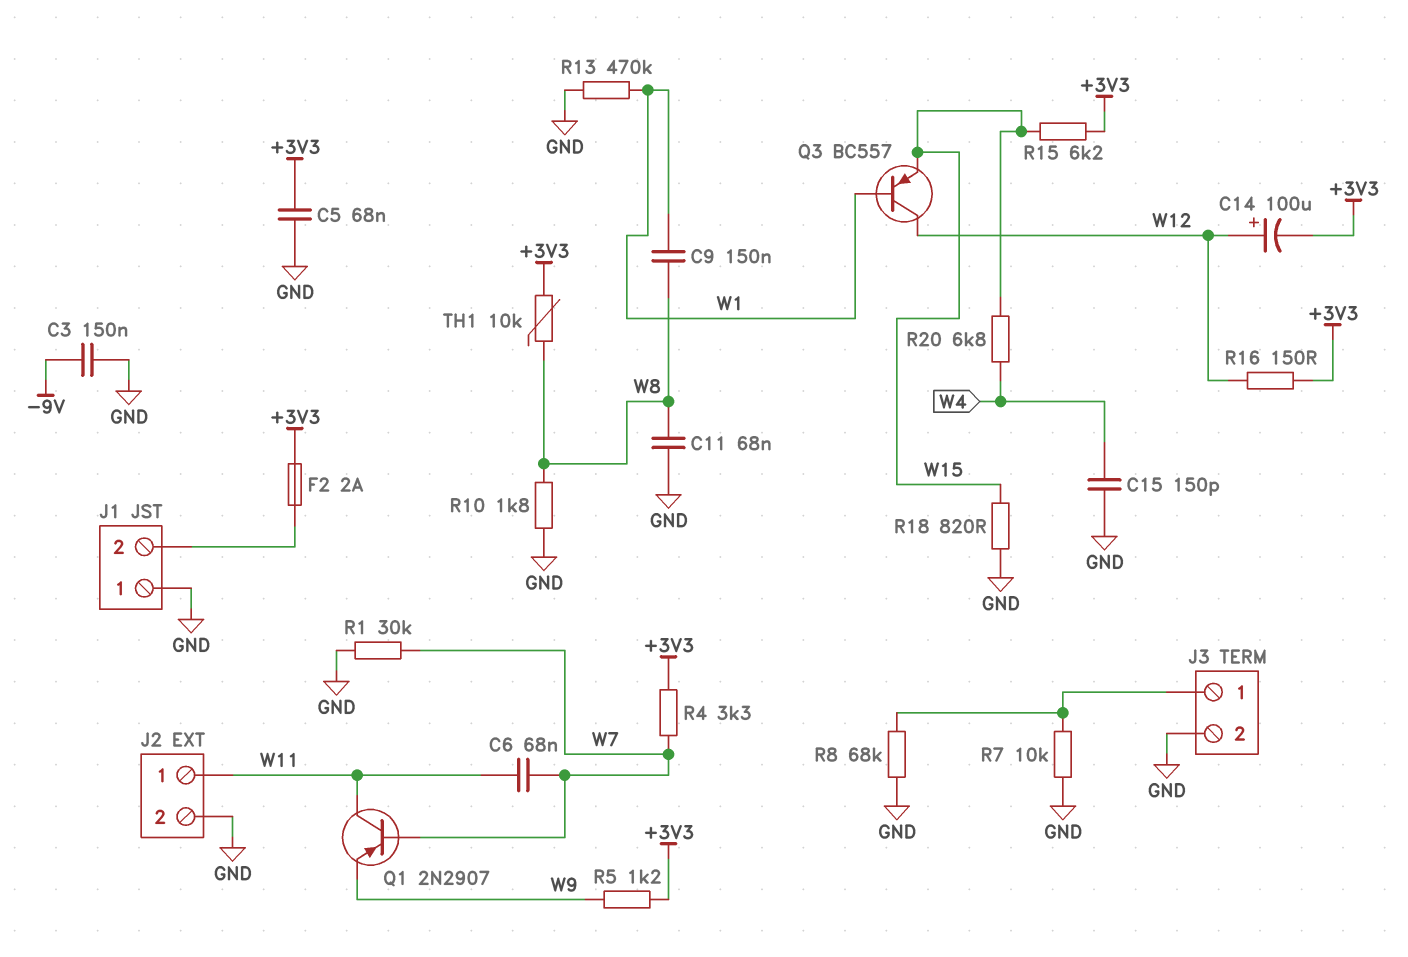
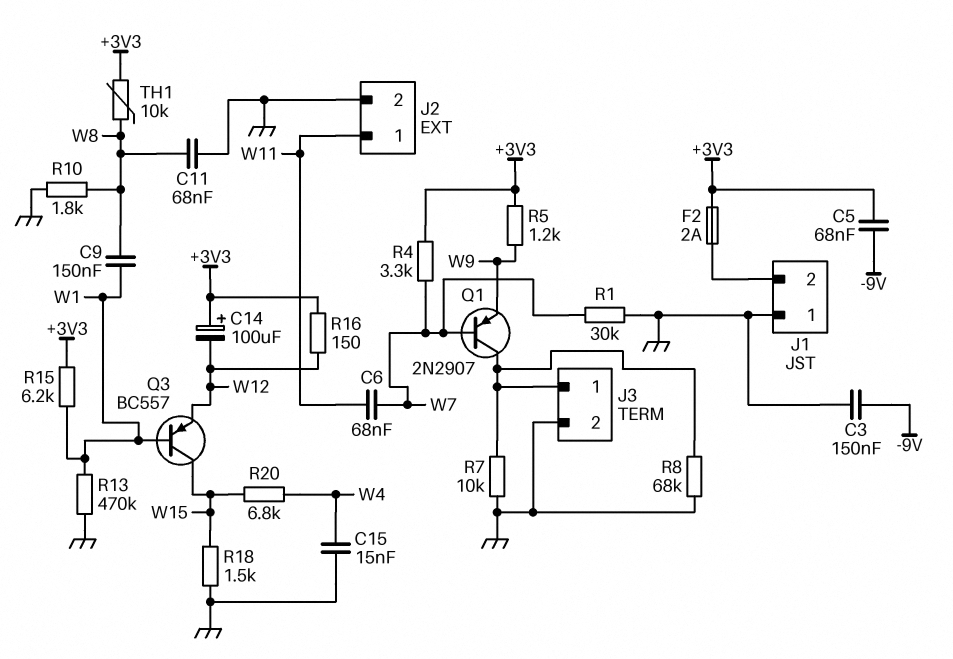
C5: 68nF (+3V3, GND) -> 68nF (+3V3, -9V)
C14: 100uF (plus W12, minus +3V3) -> 100uF (plus +3V3, minus W12)
C15: 150pF (GND, W4) -> 15nF (GND, W4)
Q1: PNP 2N2907 (B W7, C W11, E W9) -> PNP 2N2907 (B W7, C J3/1, E W9)
Q3: PNP BC557 (B W1, C W12, E W15) -> PNP BC557 (B W1, C W15, E W12)
R15: 6.2k (+3V3, W15) -> 6.2k (+3V3, W1)
R18: 820 (GND, W15) -> 1.5k (GND, W15)

